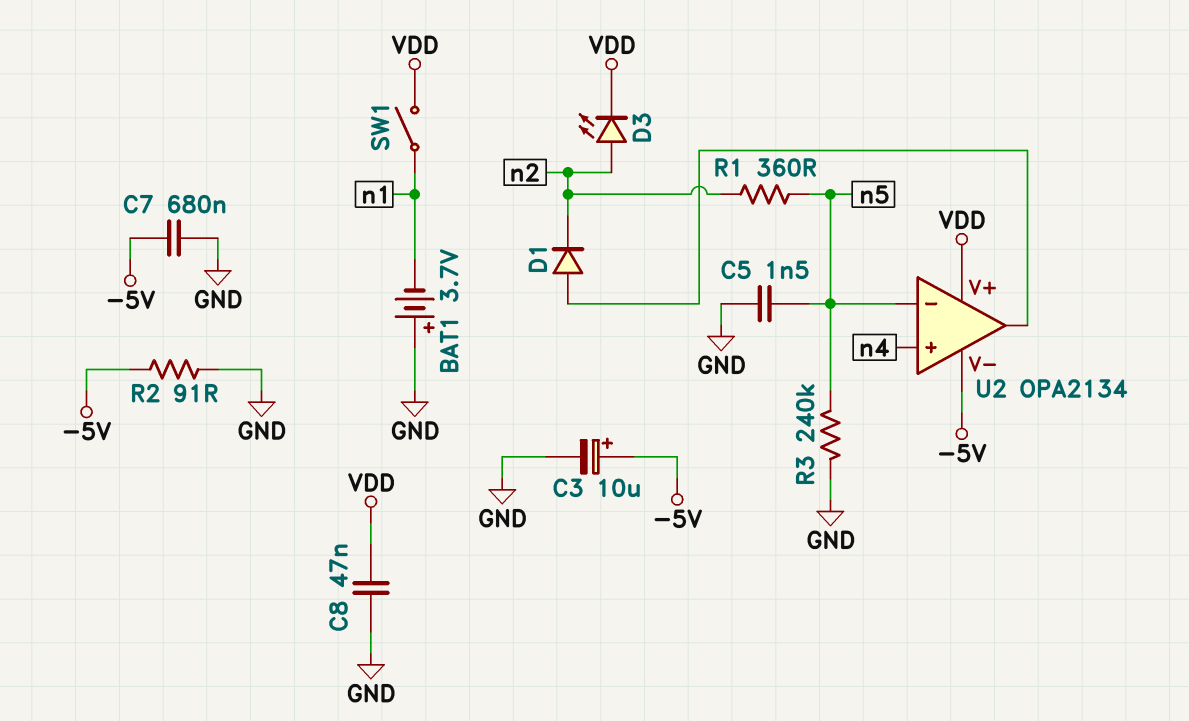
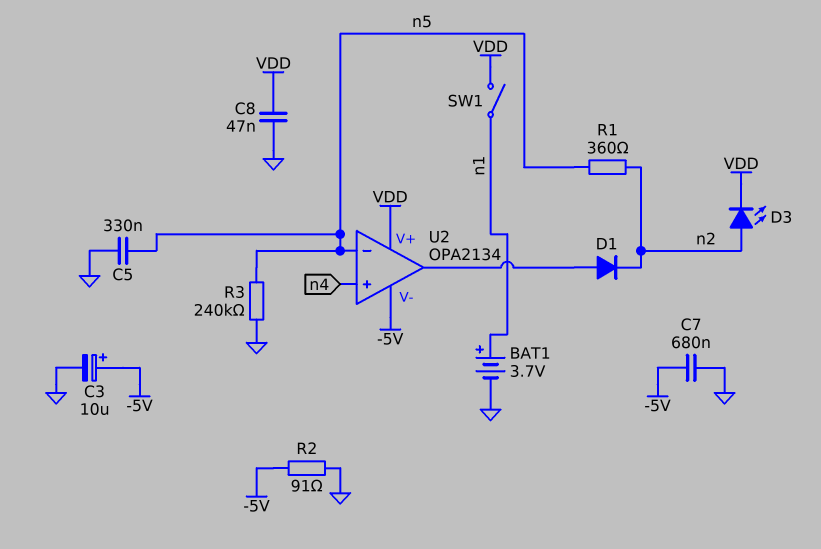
BAT1: 3.7V (plus GND, minus n1) -> 3.7V (plus n1, minus GND)
C5: 1.5nF (GND, n5) -> 330nF (GND, n5)

